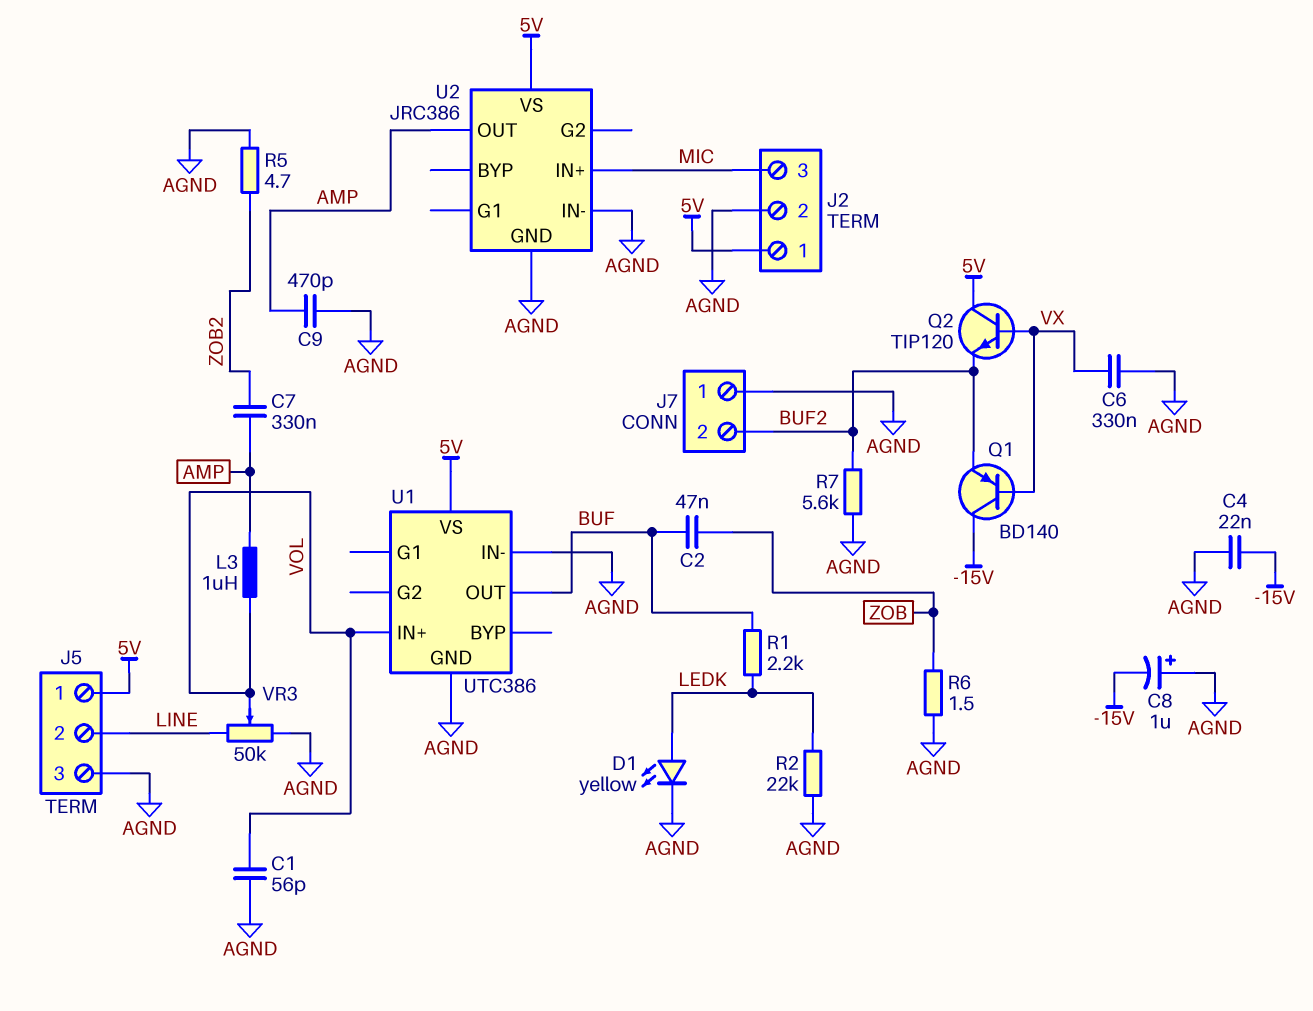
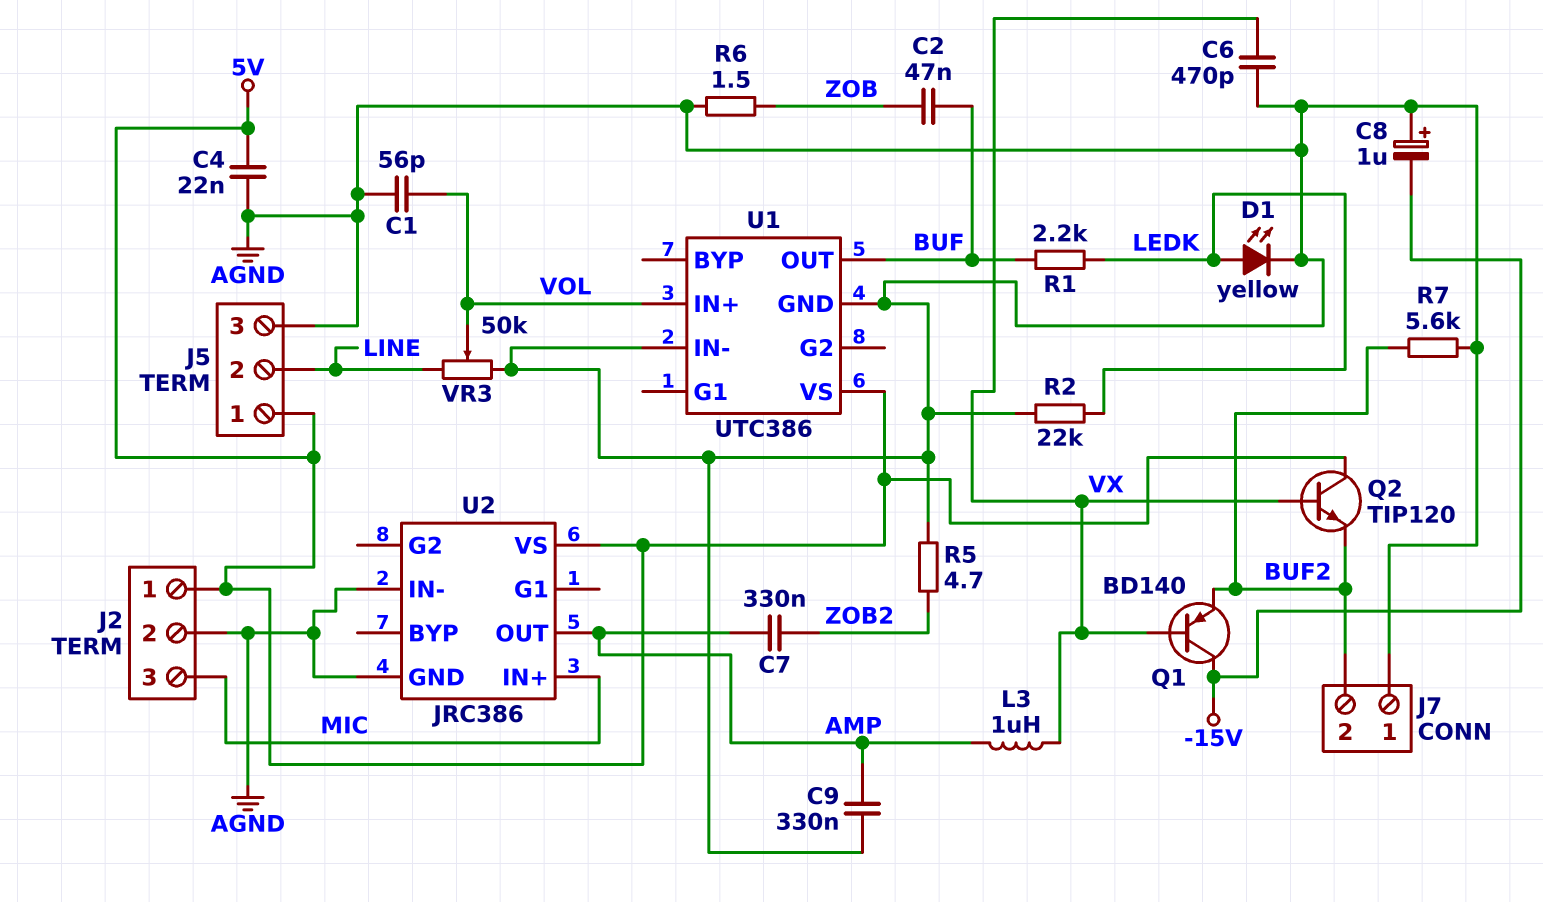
C4: 22nF (-15V, AGND) -> 22nF (5V, AGND)
C6: 330nF (AGND, VX) -> 470pF (AGND, VX)
C9: 470pF (AGND, AMP) -> 330nF (AGND, AMP)
L3: 1uH (AMP, VOL) -> 1uH (AMP, VX)

